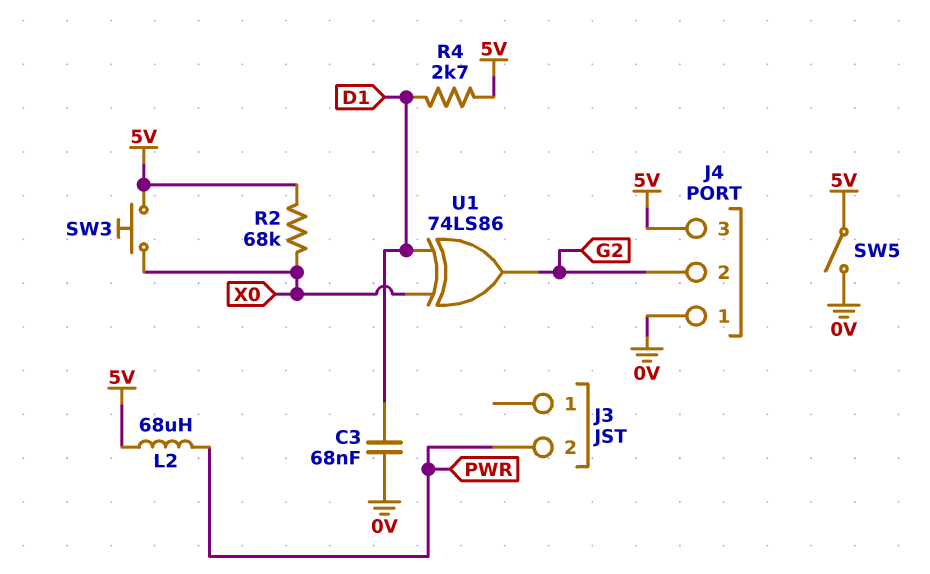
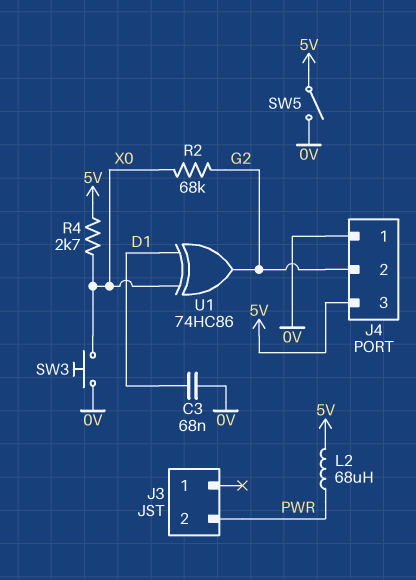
R2: 68k (5V, X0) -> 68k (G2, X0)
R4: 2.7k (5V, D1) -> 2.7k (5V, X0)
SW3: button (5V, X0) -> button (0V, X0)
U1: XOR 74LS86 (in D1, in X0, out G2) -> XOR 74HC86 (in D1, in X0, out G2)

